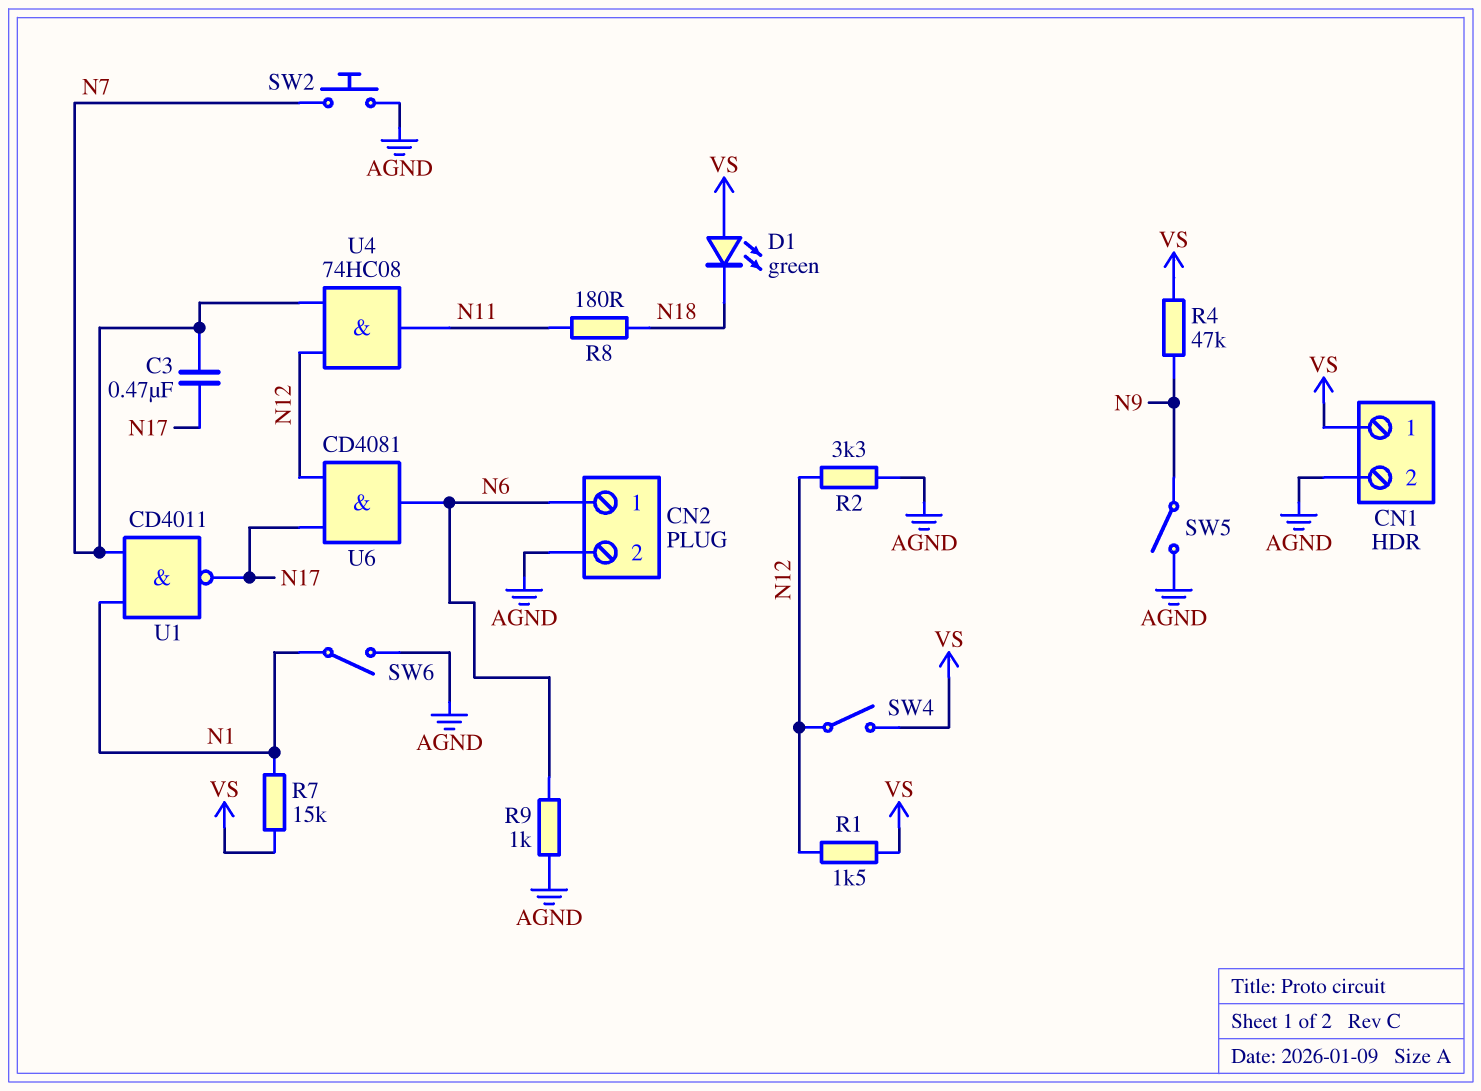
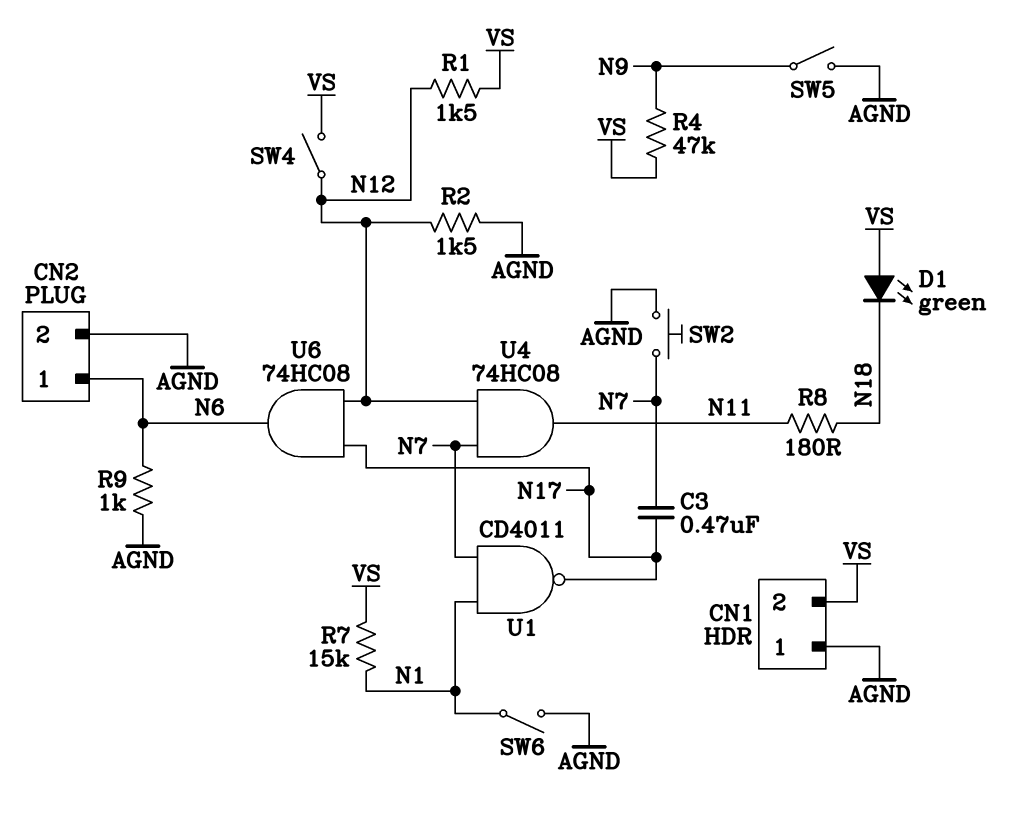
CN1 pin 1: VS -> AGND
CN1 pin 2: AGND -> VS
R2: 3.3k (AGND, N12) -> 1.5k (AGND, N12)
U6: AND CD4081 (in N12, in N17, out N6) -> AND 74HC08 (in N12, in N17, out N6)

